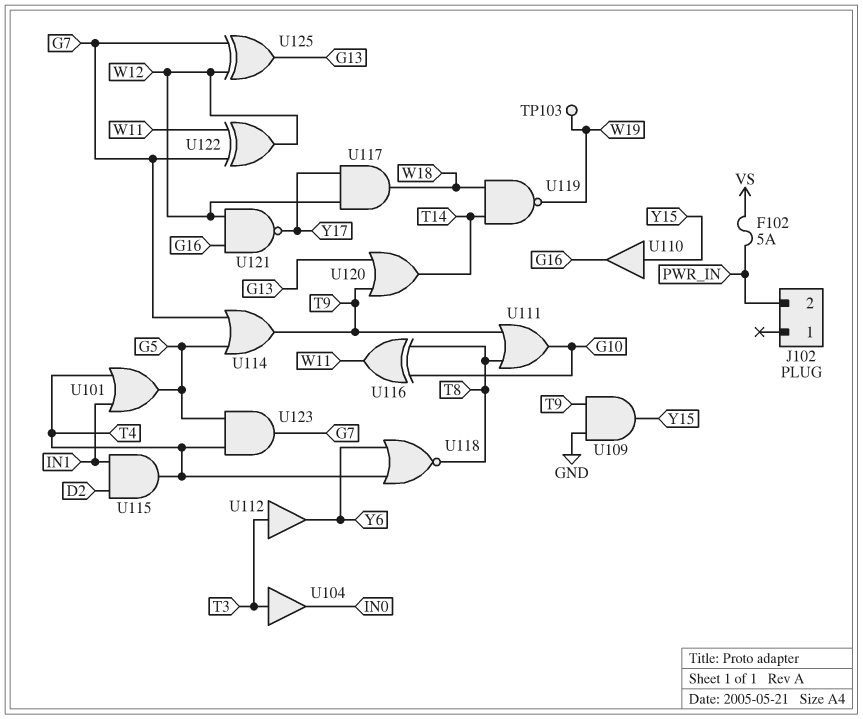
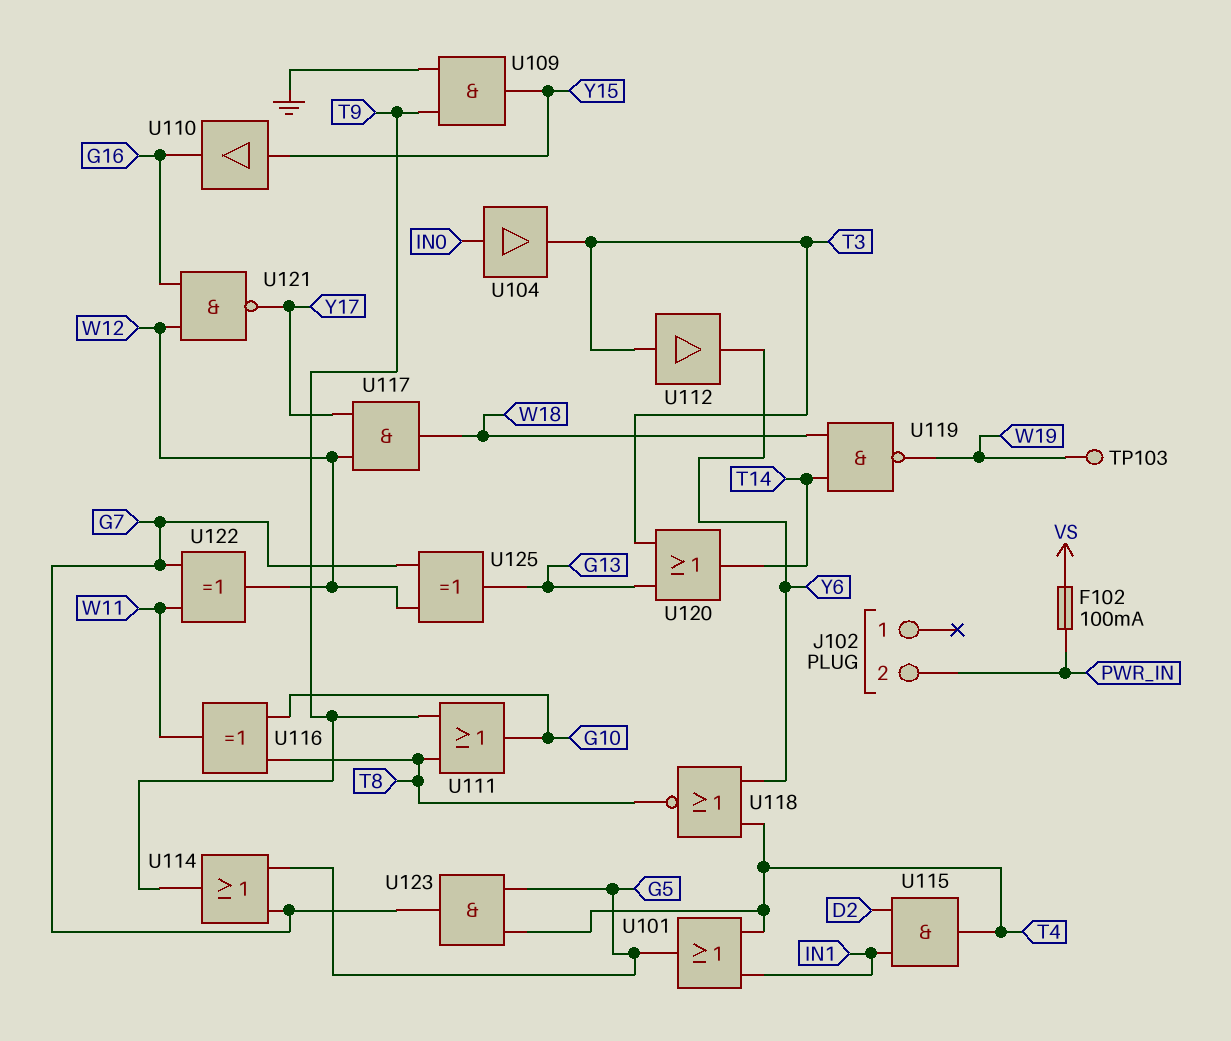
F102: 5A (PWR_IN, VS) -> 100mA (PWR_IN, VS)
U104: buffer (in T3, out IN0) -> buffer (in IN0, out T3)
U120: OR (in G13, in T9, out T14) -> OR (in G13, in T3, out T14)

